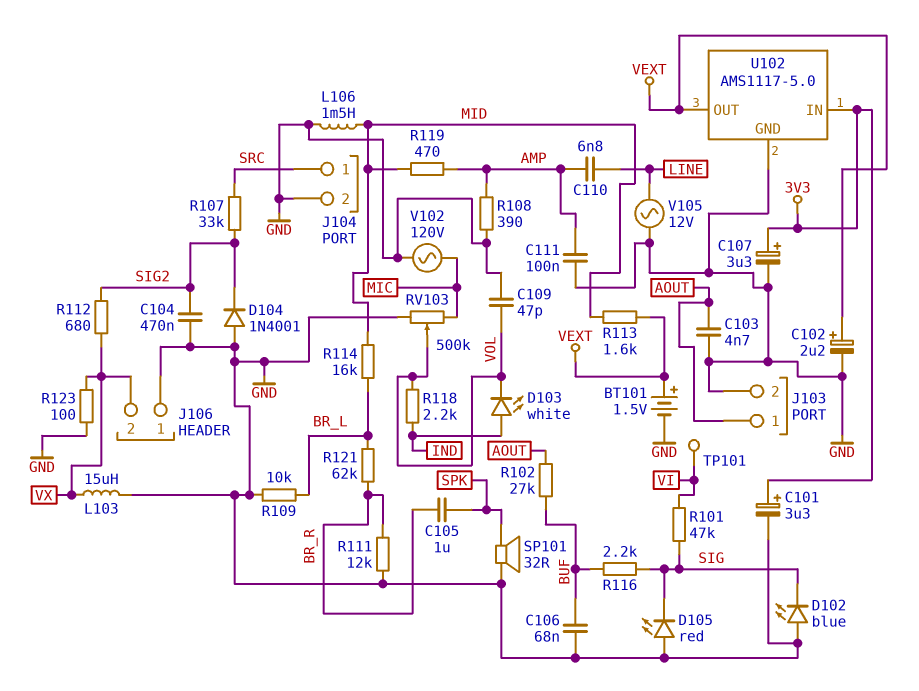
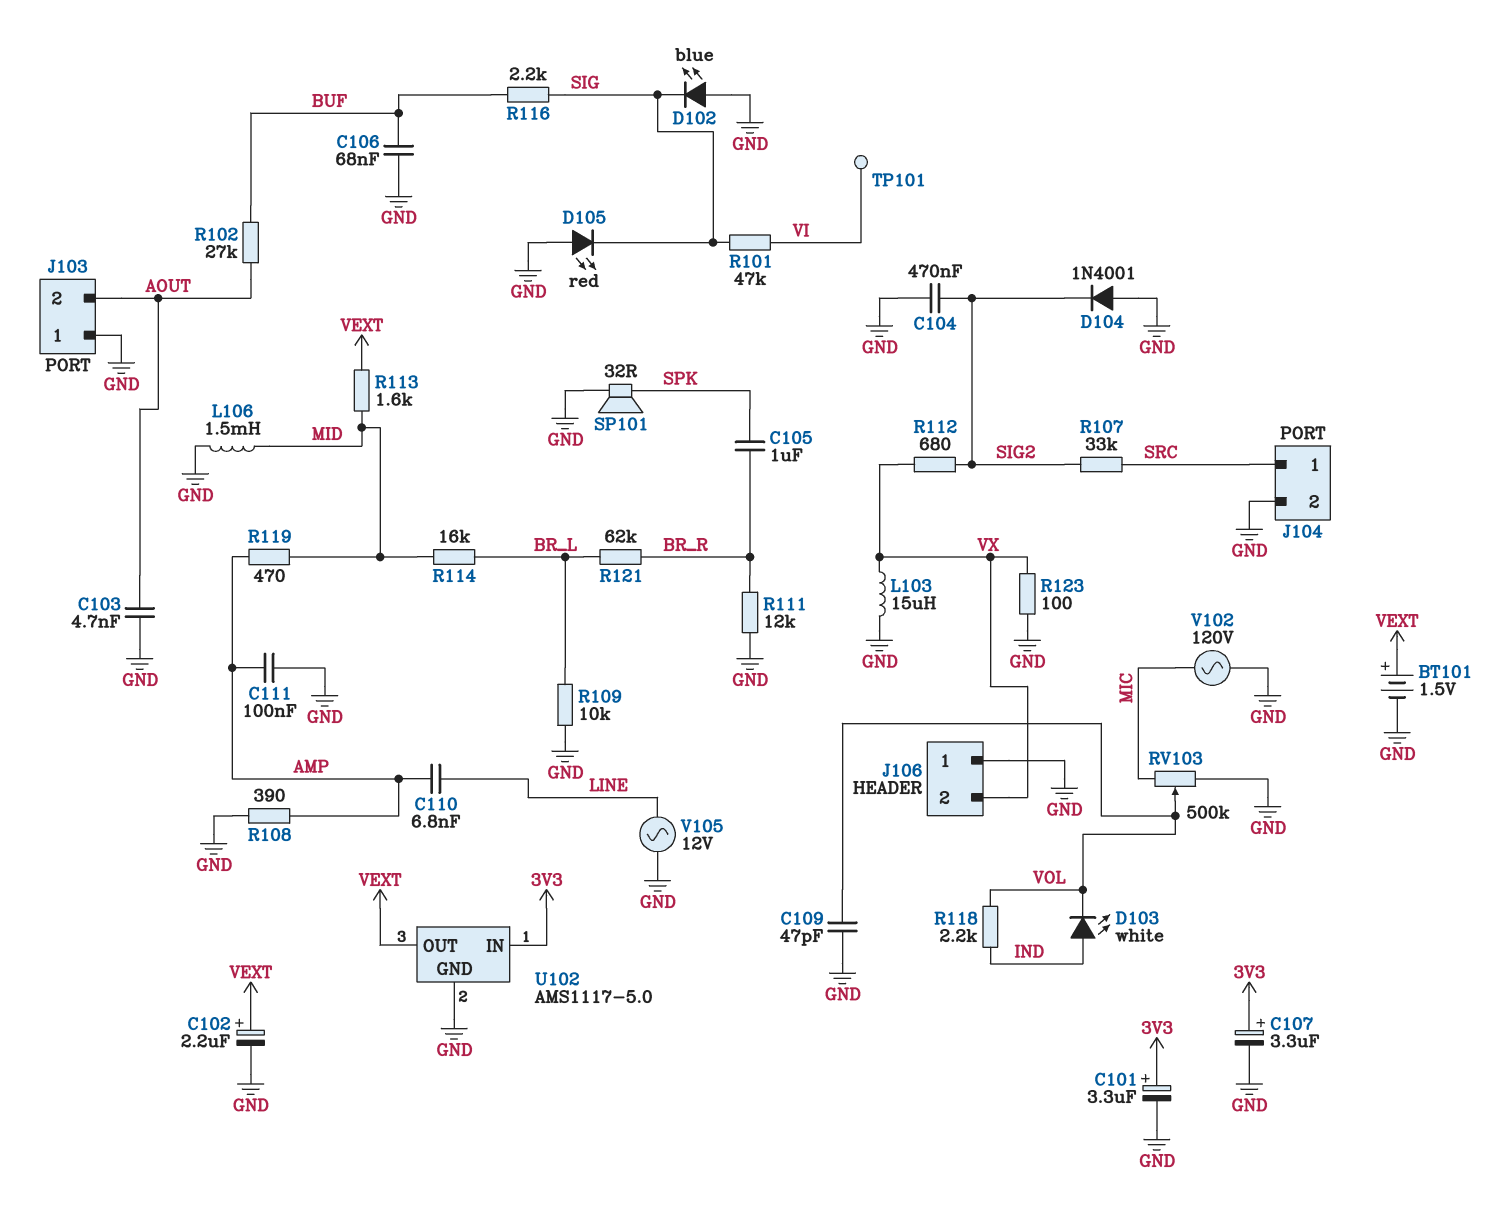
J103 pin 1: AOUT -> GND
J103 pin 2: GND -> AOUT

